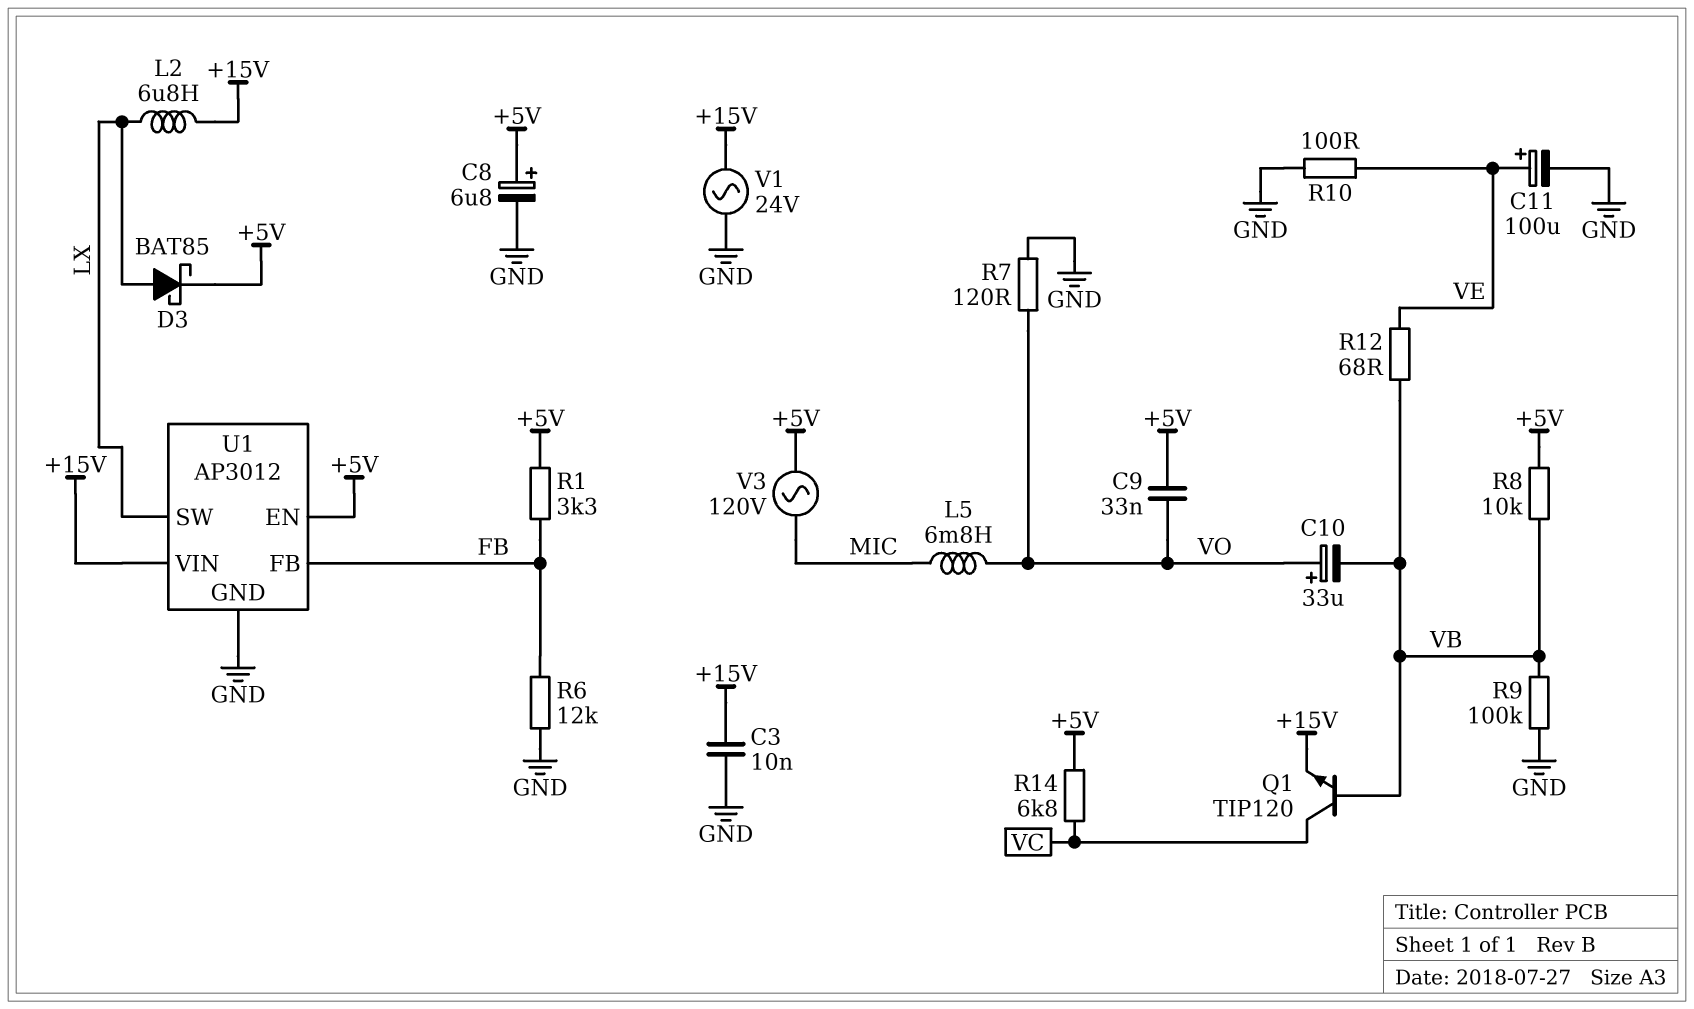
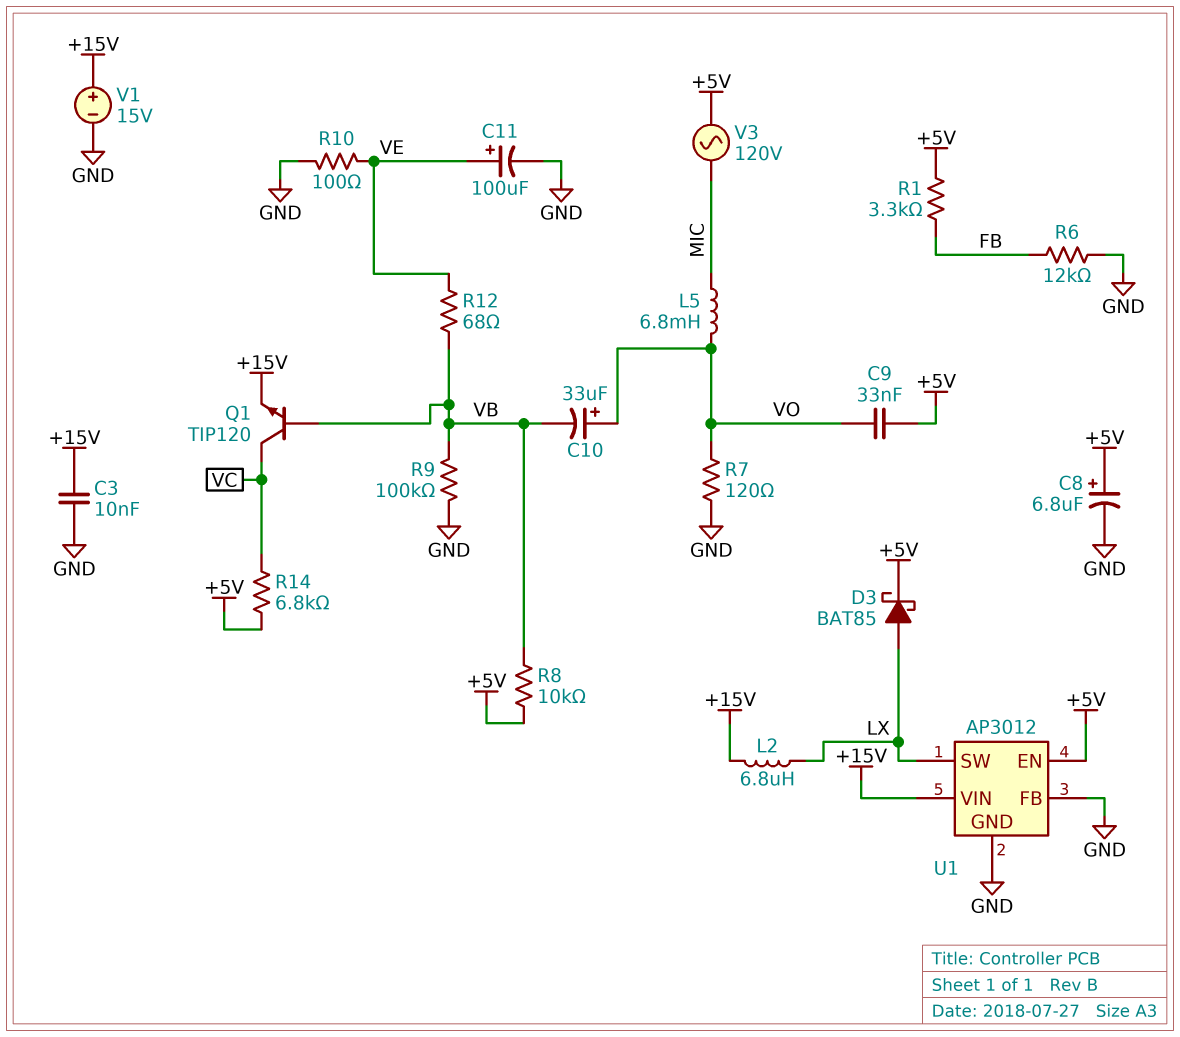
U1 pin FB: FB -> GND
V1: AC 24V (+15V, GND) -> 15V (plus +15V, minus GND)

